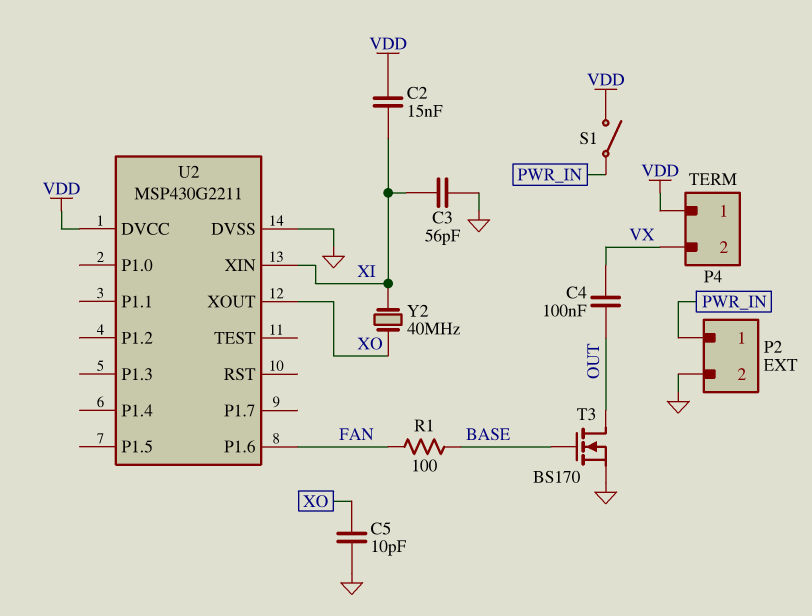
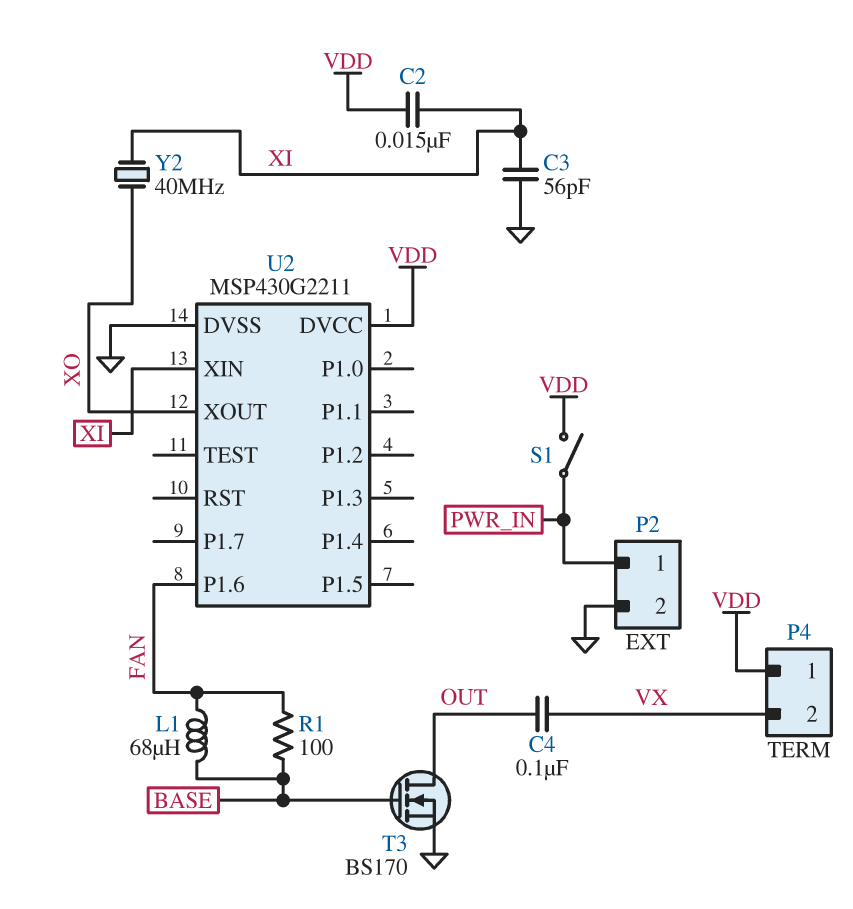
C5: 10pF (GND, XO) -> none
L1: none -> 68uH (BASE, FAN)

